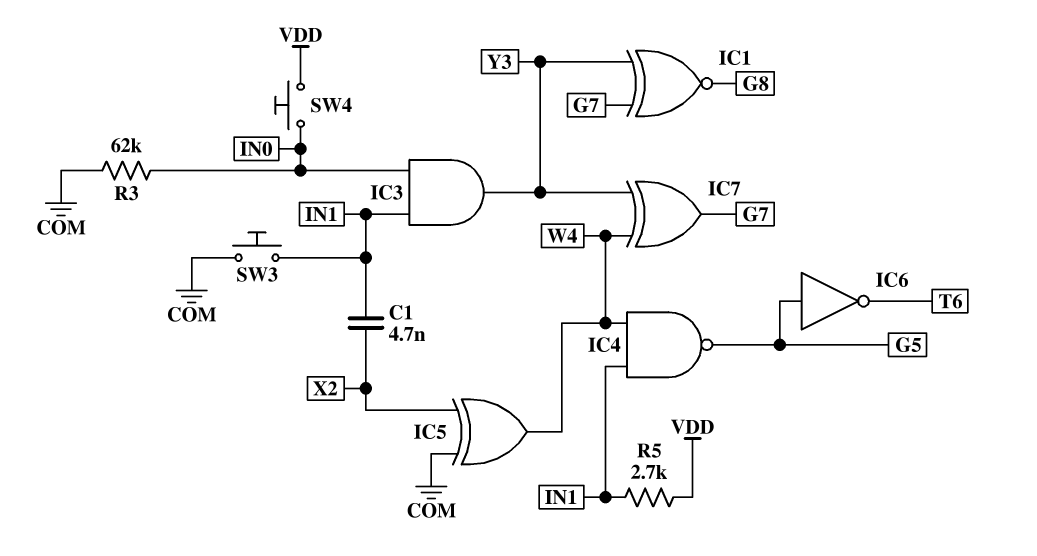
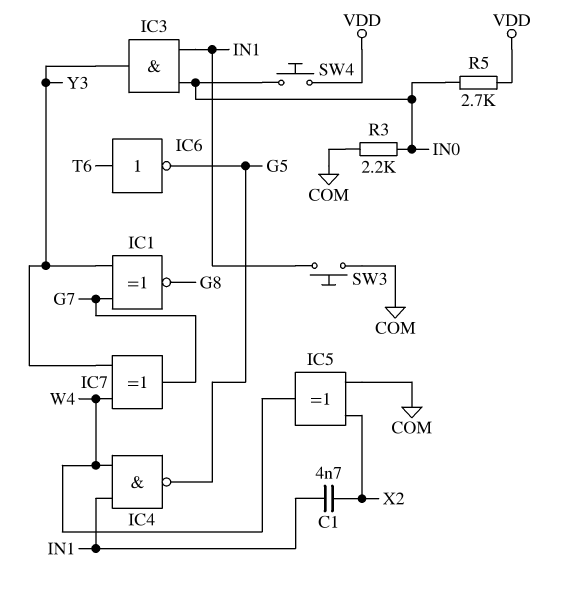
IC6: NOT (in G5, out T6) -> NOT (in T6, out G5)
R3: 62k (COM, IN0) -> 2.2k (COM, IN0)
R5: 2.7k (IN1, VDD) -> 2.7k (IN0, VDD)

